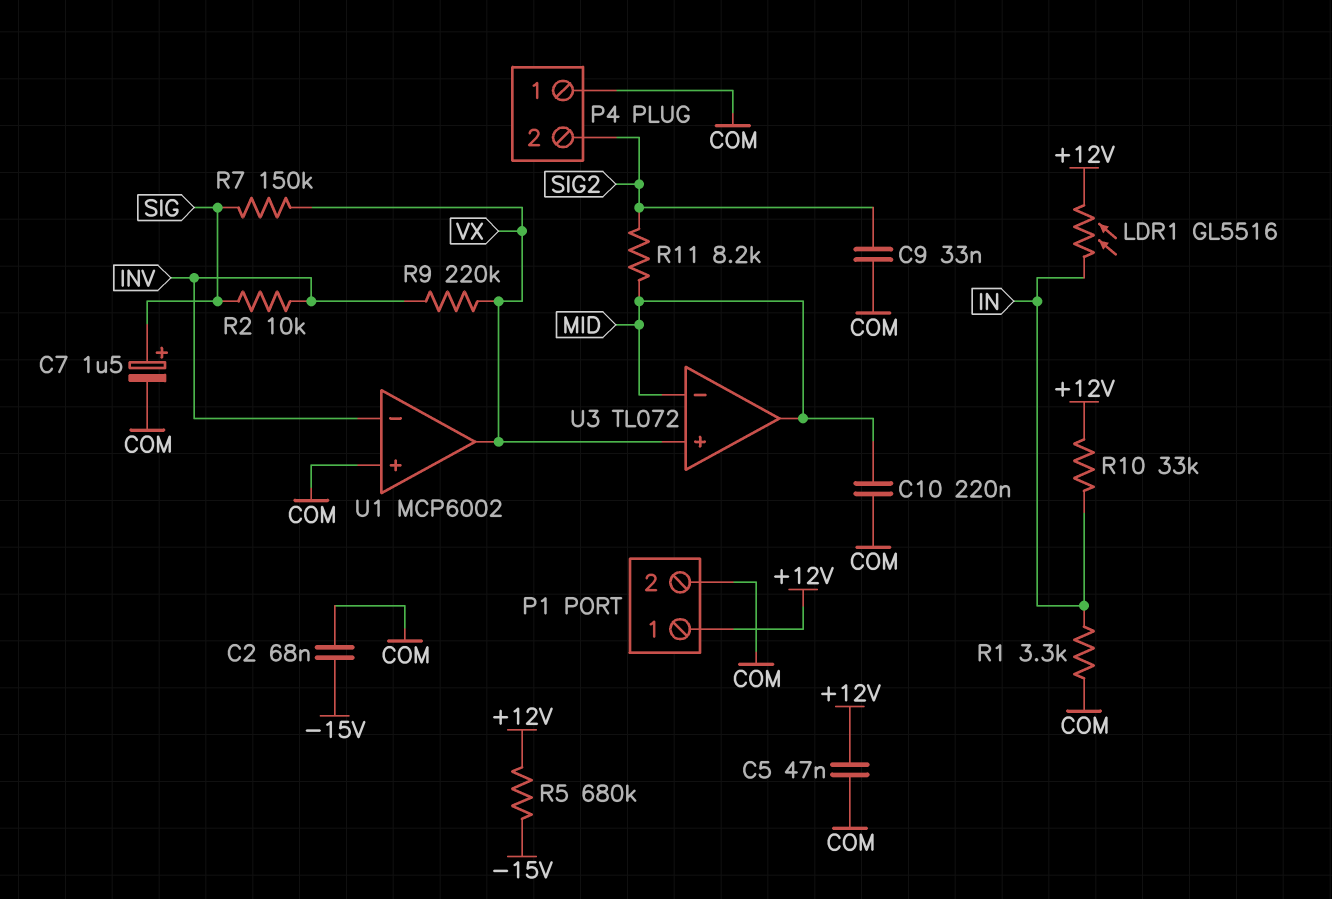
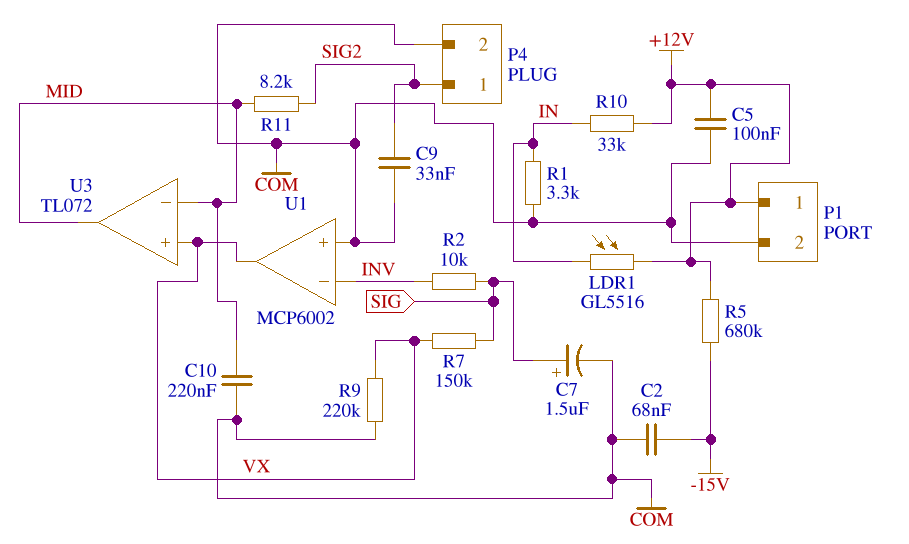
C5: 47nF (+12V, COM) -> 100nF (+12V, COM)
P4 pin 1: COM -> SIG2
P4 pin 2: SIG2 -> COM
R9: 220k (INV, VX) -> 220k (COM, VX)

